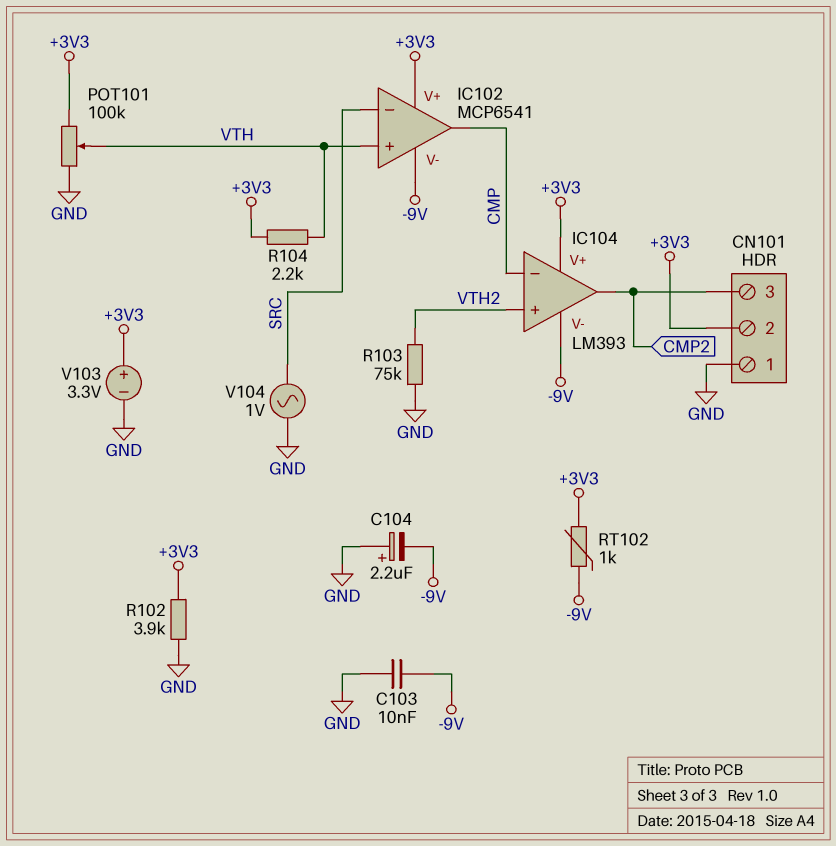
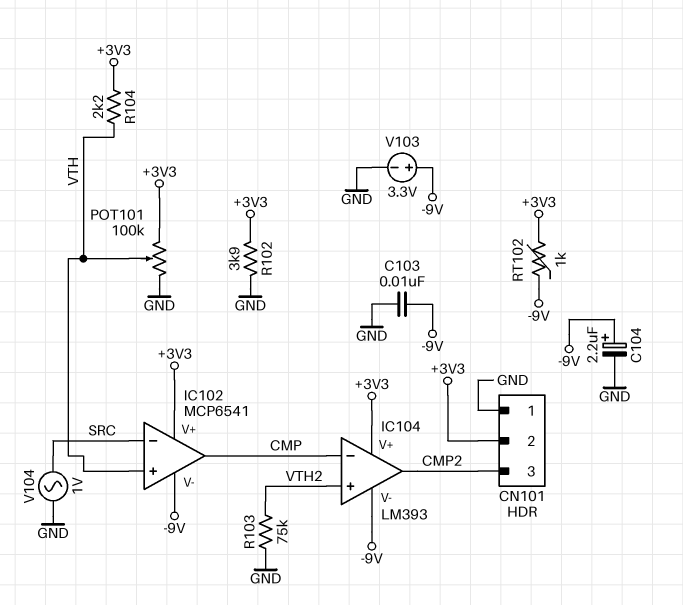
C104: 2.2uF (plus GND, minus -9V) -> 2.2uF (plus -9V, minus GND)
V103: 3.3V (plus +3V3, minus GND) -> 3.3V (plus -9V, minus GND)

